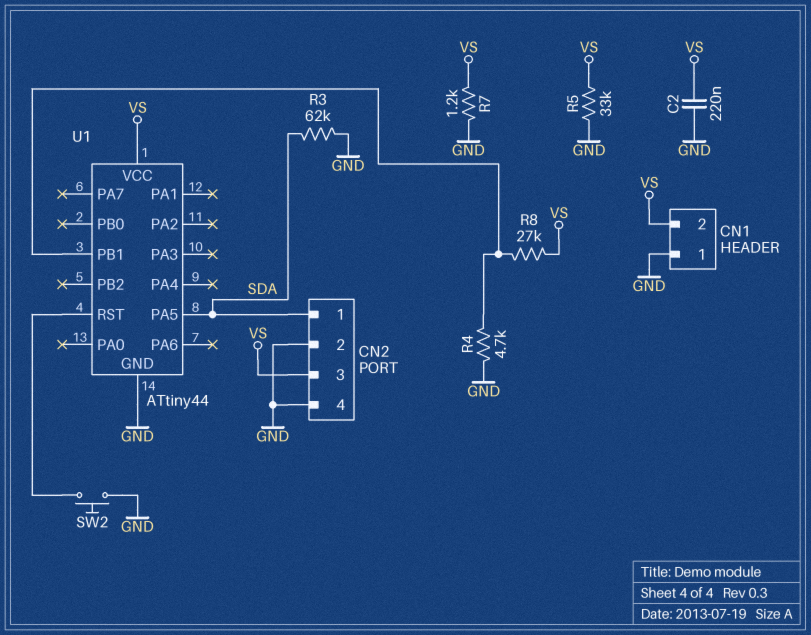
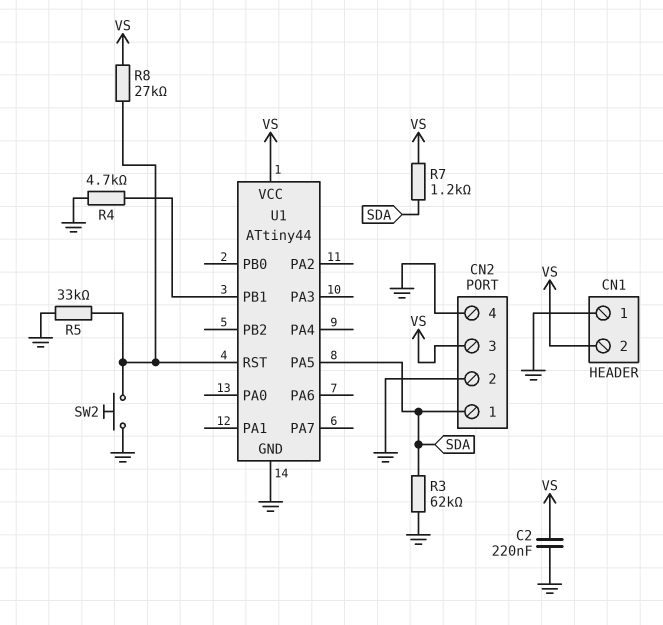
R5: 33k (GND, VS) -> 33k (GND, U1/RST)
R7: 1.2k (GND, VS) -> 1.2k (SDA, VS)
R8: 27k (U1/PB1, VS) -> 27k (U1/RST, VS)

